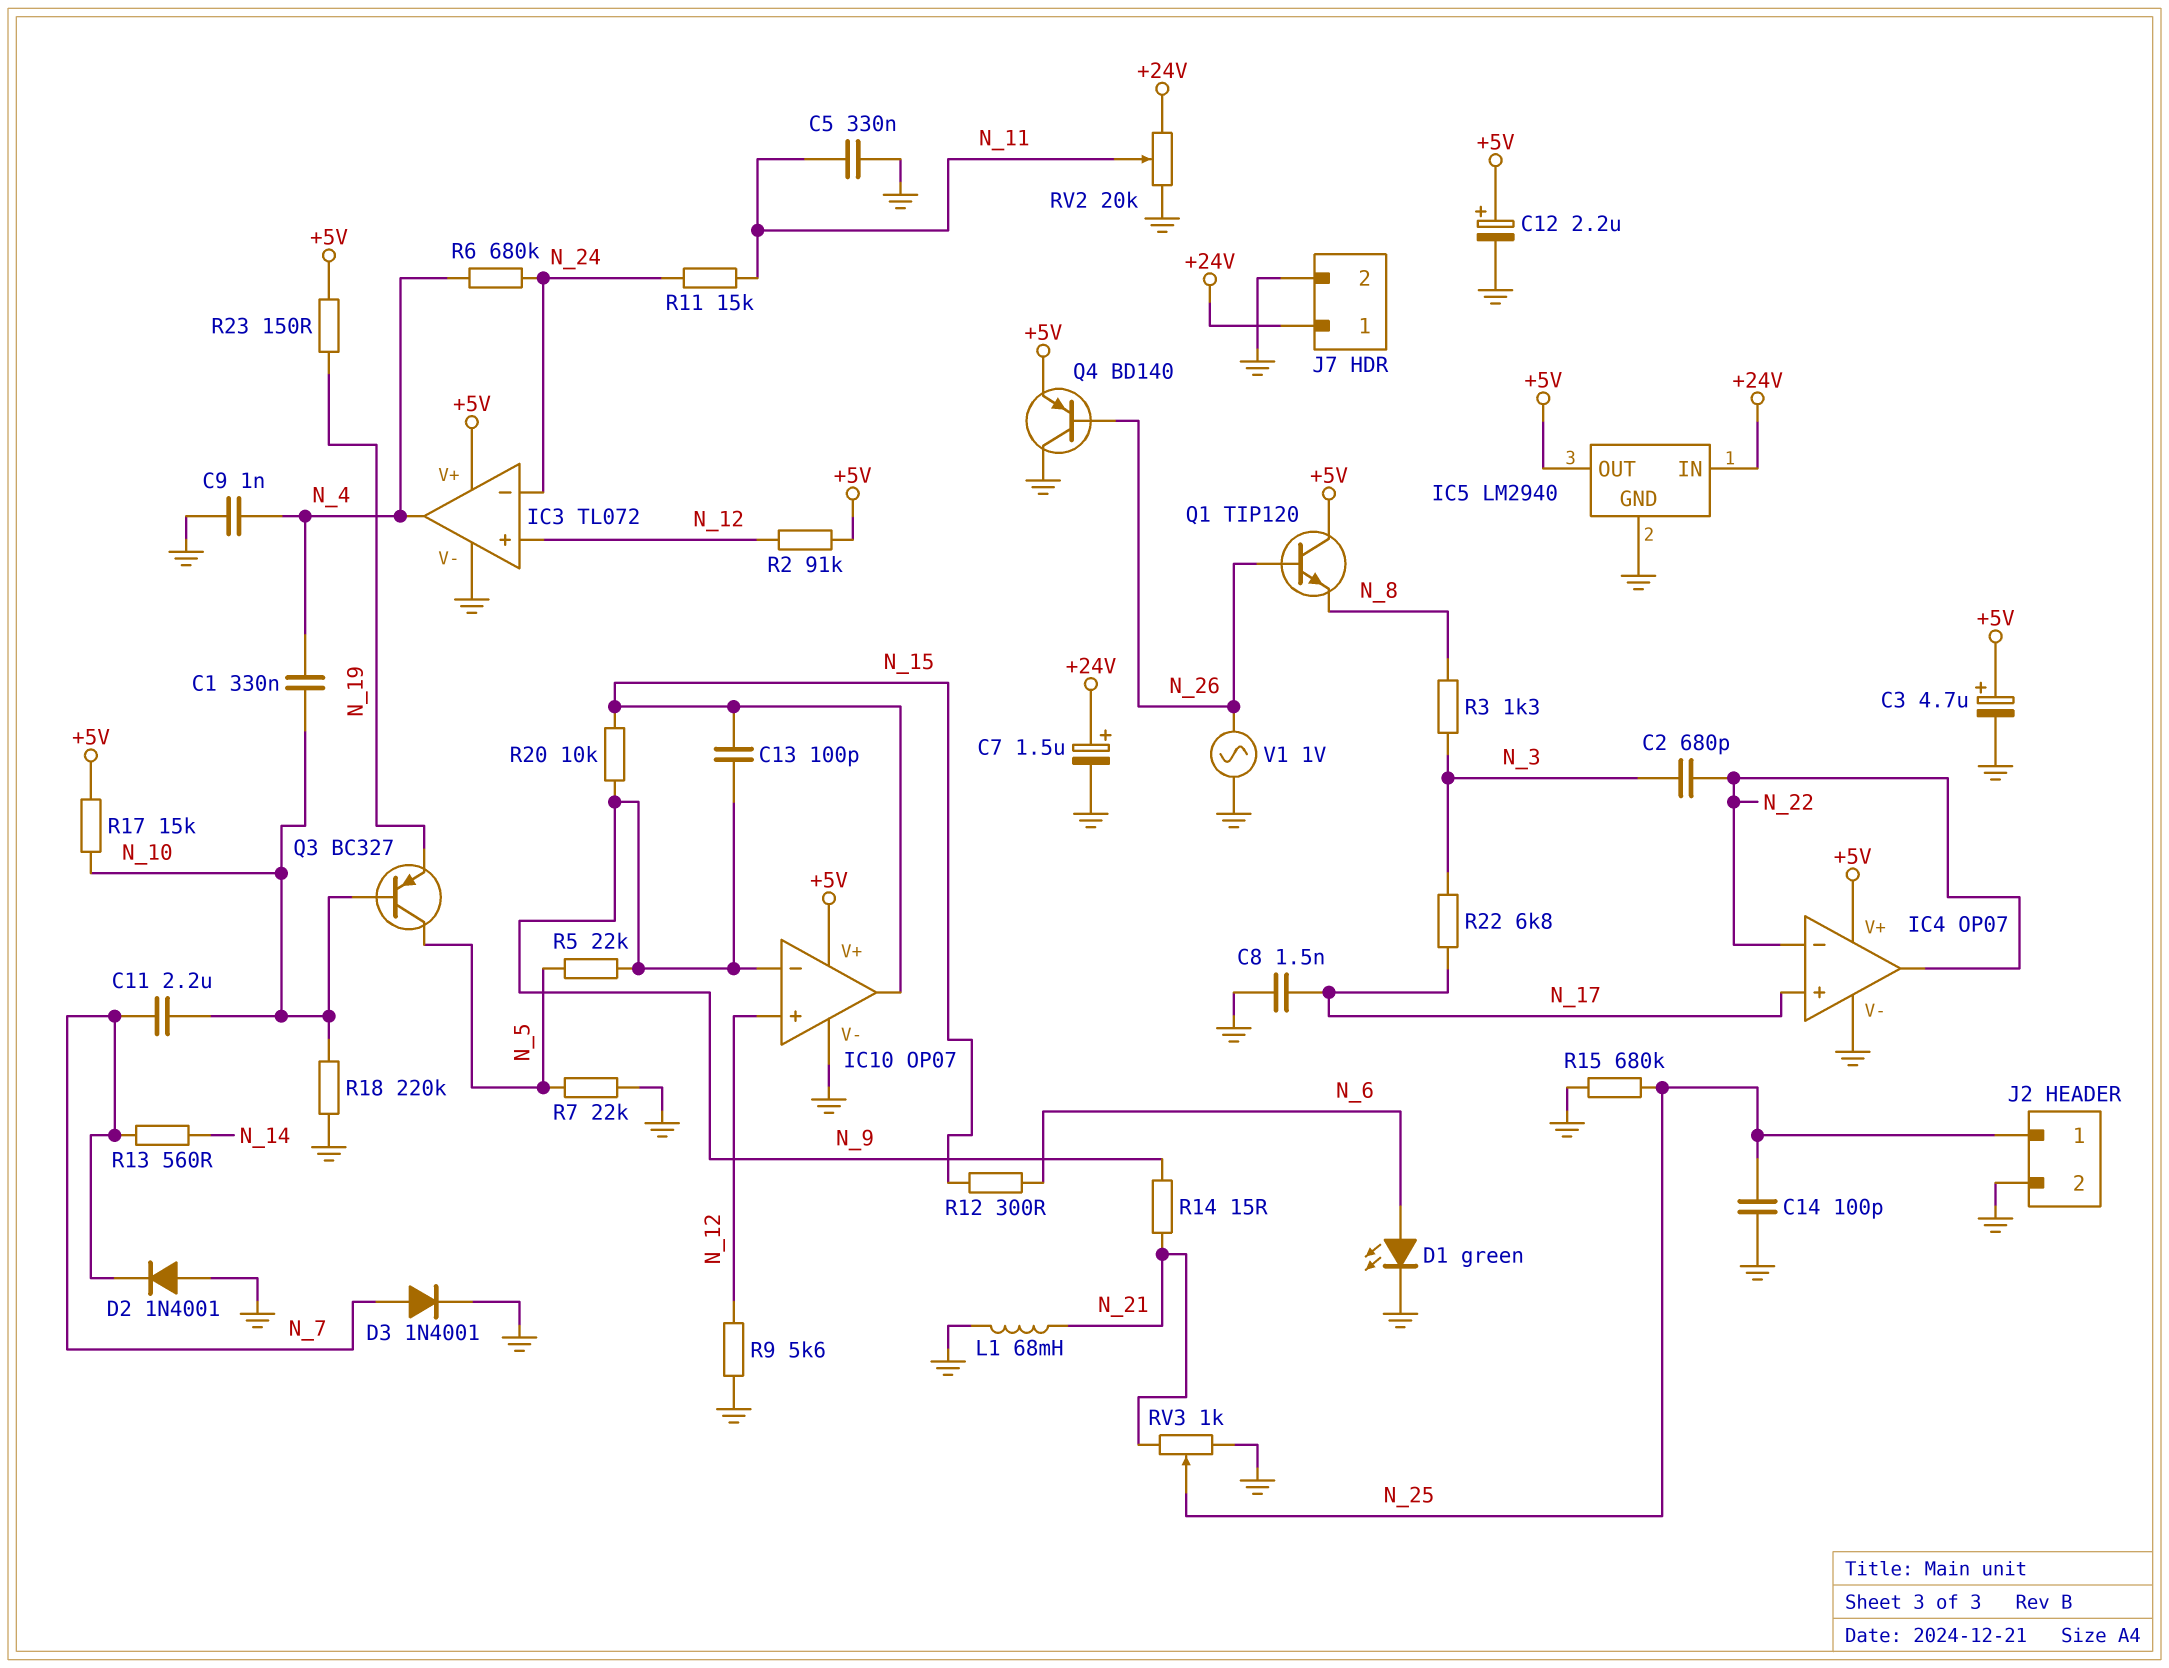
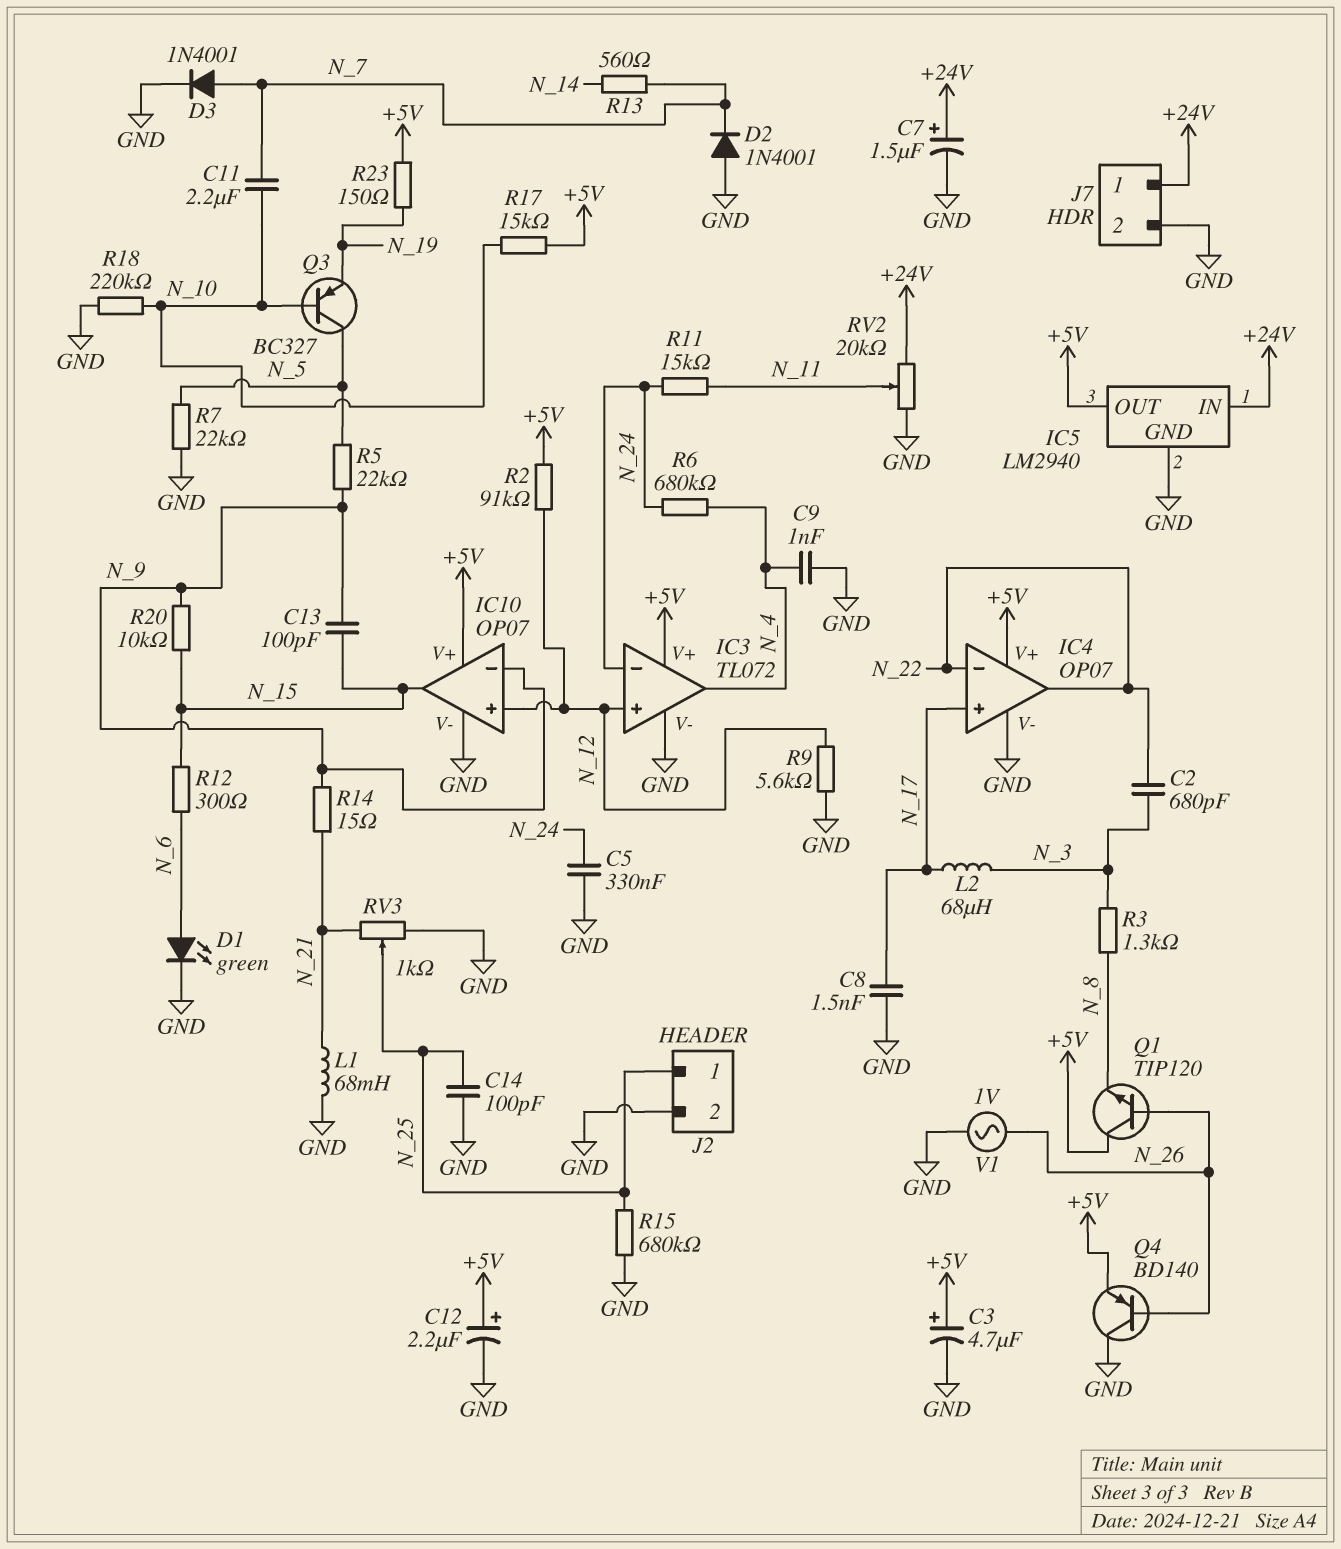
C1: 330nF (N_4, N_10) -> none
C5: 330nF (GND, N_11) -> 330nF (GND, N_24)
L2: none -> 68uH (N_3, N_17)
R22: 6.8k (N_3, N_17) -> none

